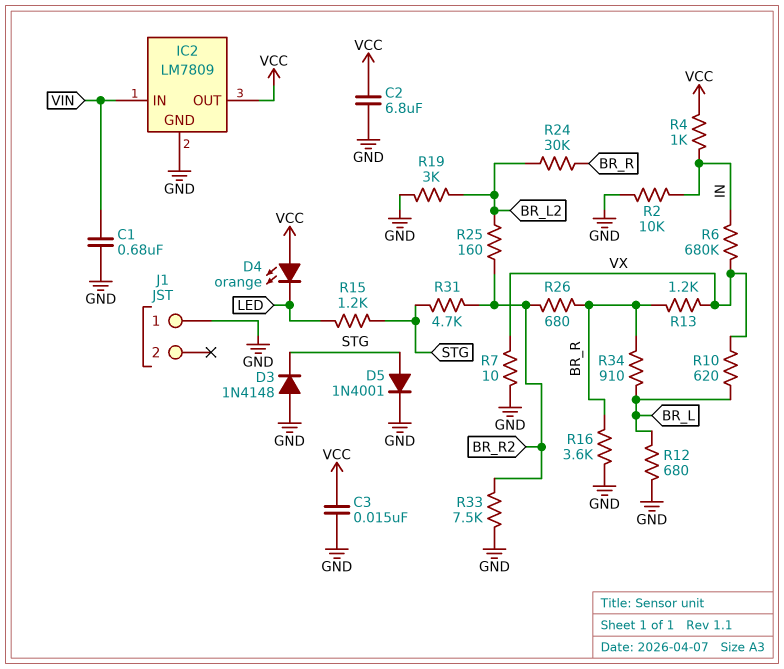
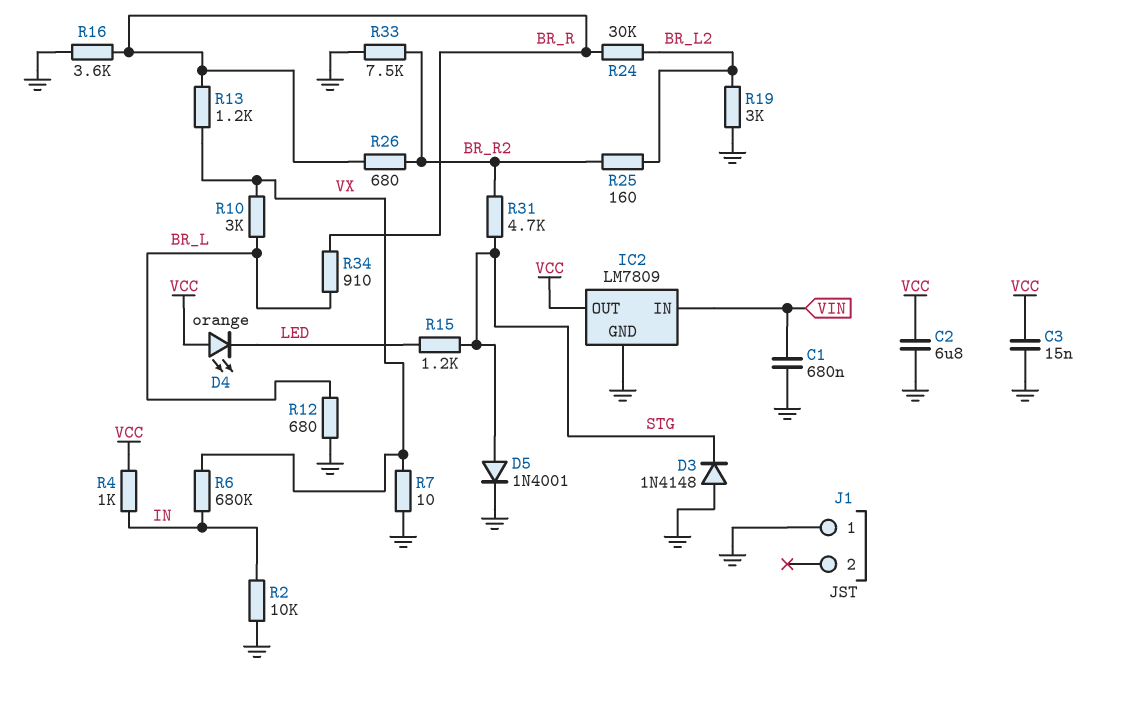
R10: 620 (BR_L, VX) -> 3k (BR_L, VX)

